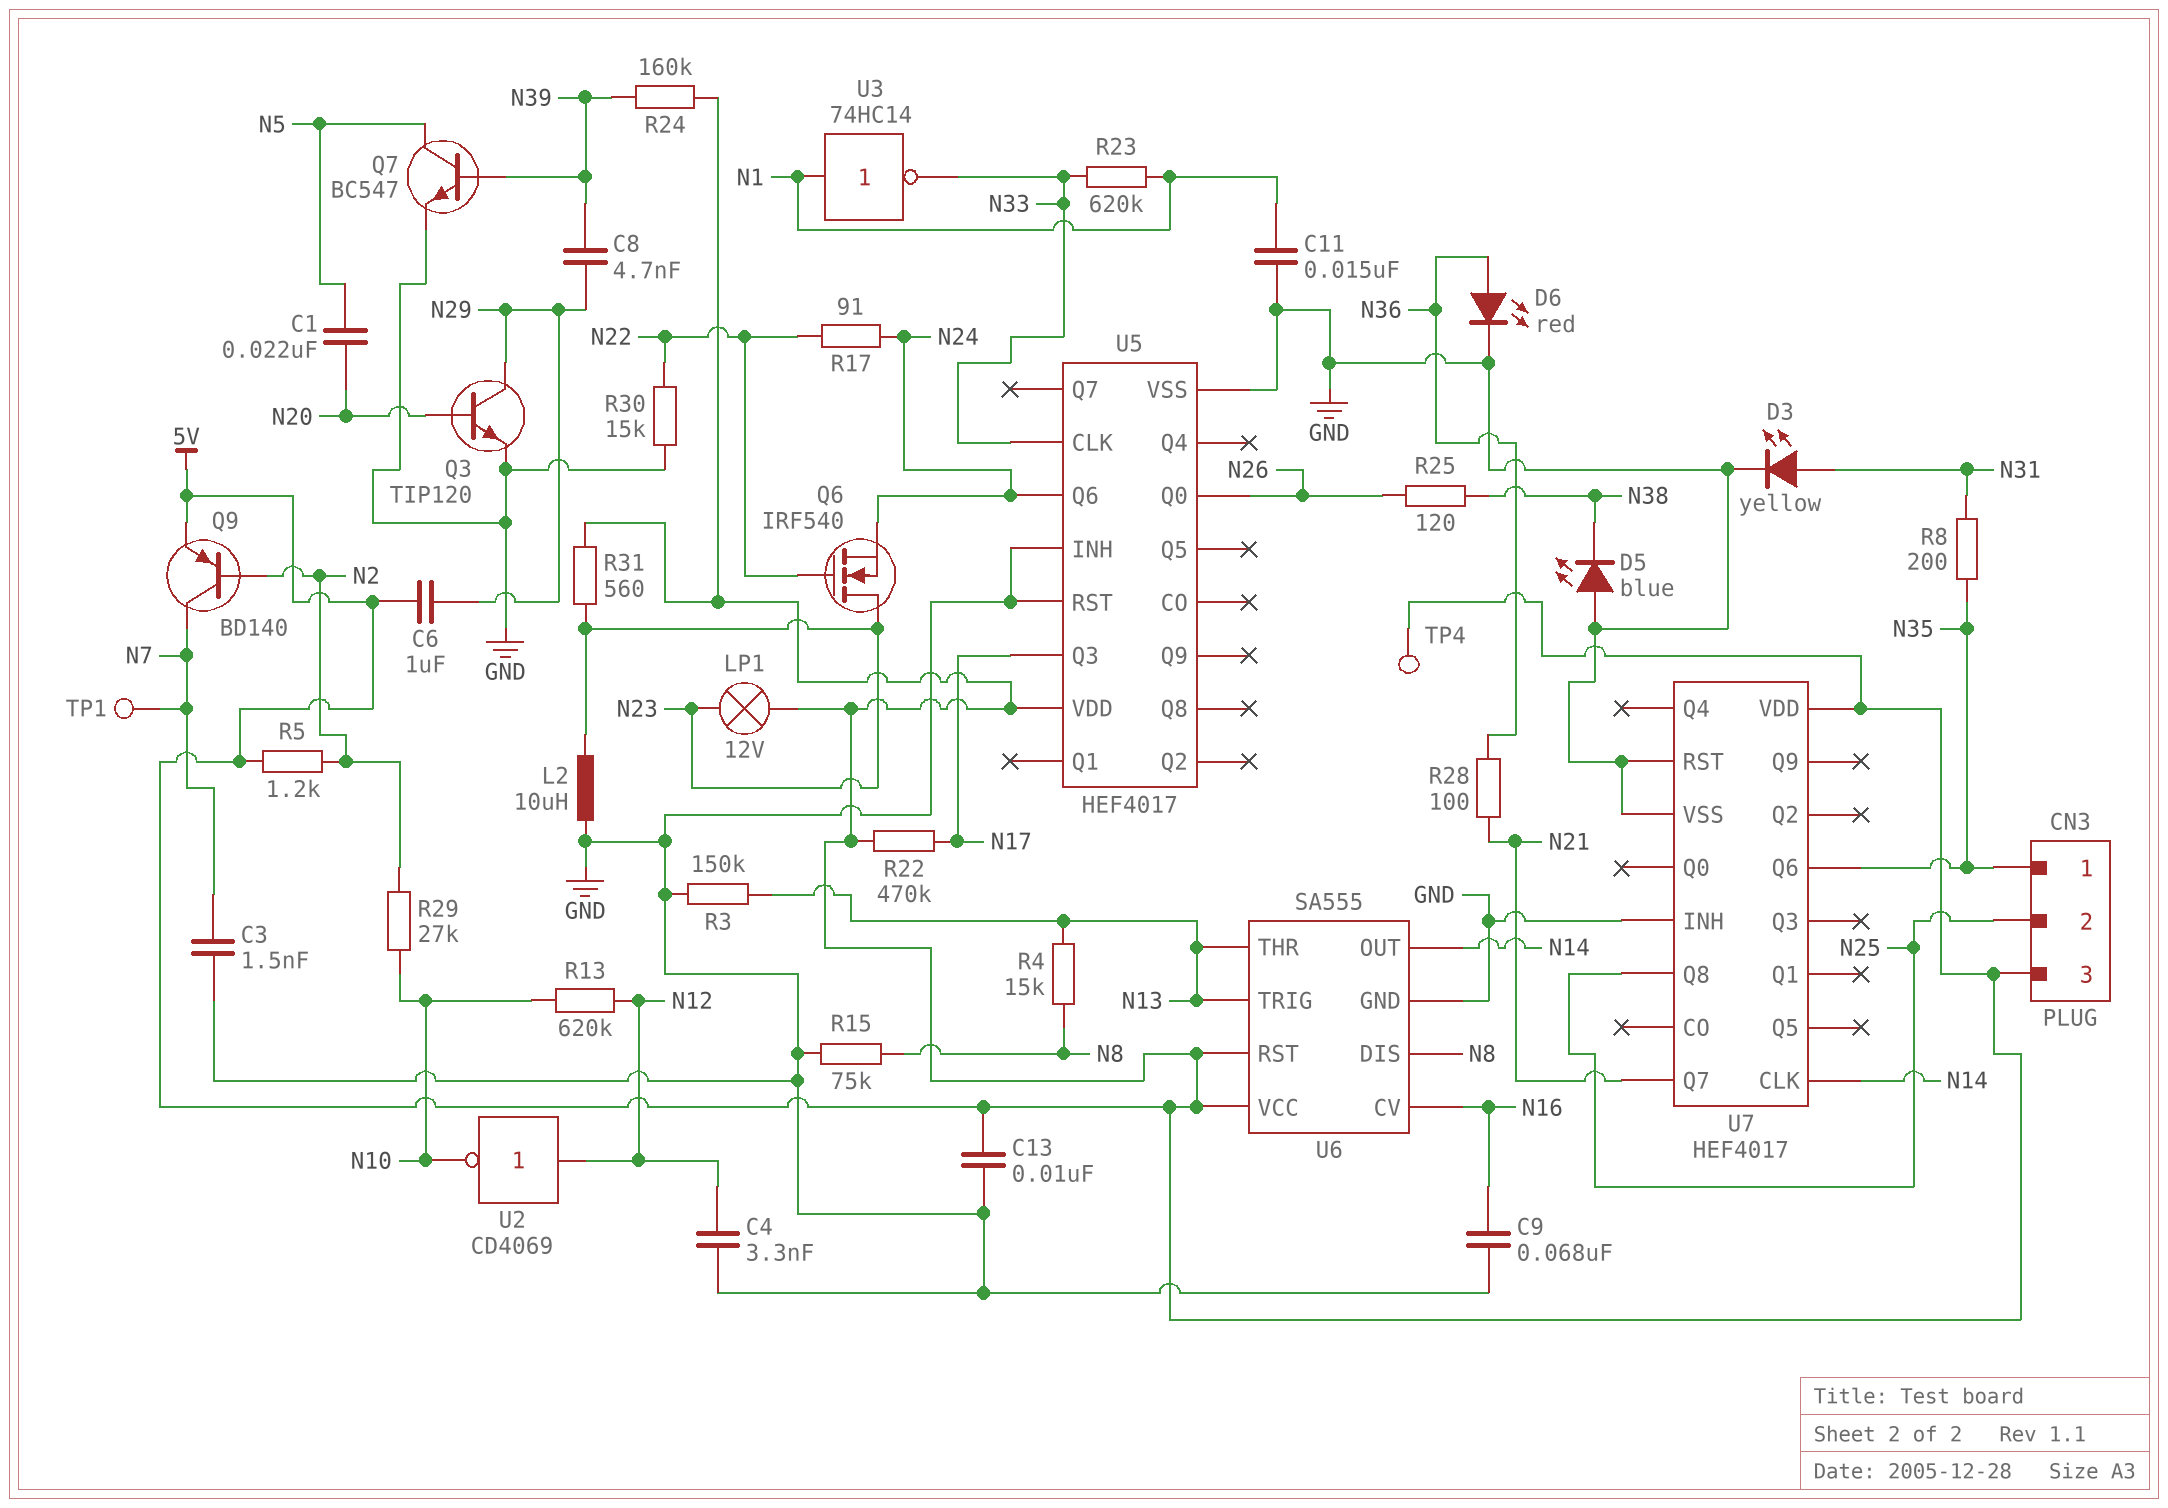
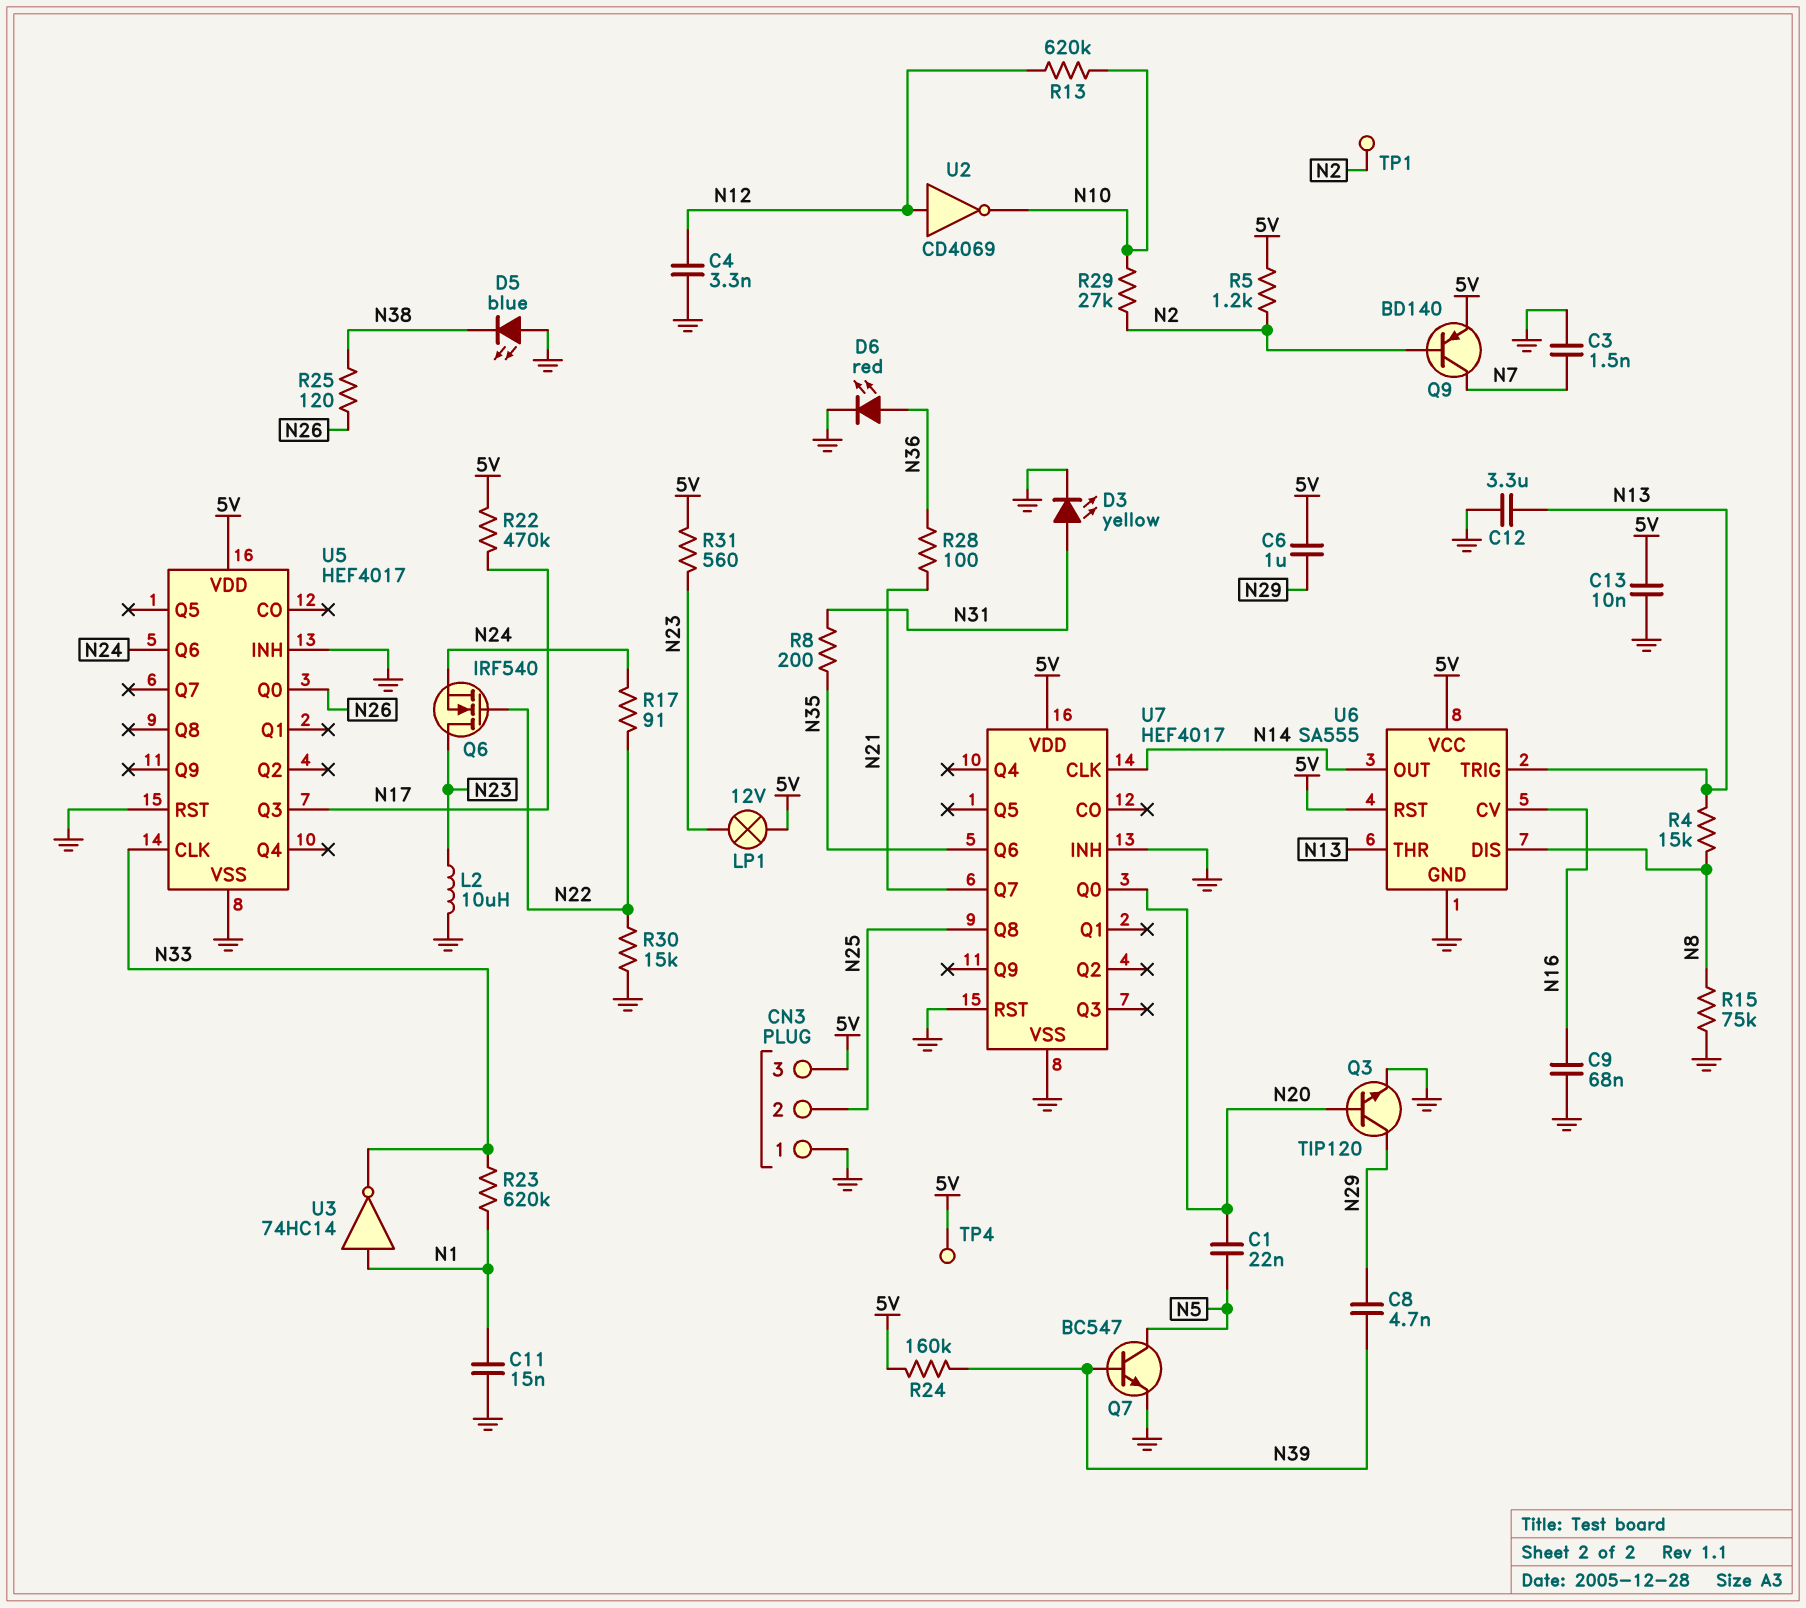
C12: none -> 3.3uF (GND, N13)
CN3 pin 1: N35 -> GND
R3: 150k (GND, N13) -> none
TP1: test point (N7) -> test point (N2)
U7 pin Q0: none -> N20

